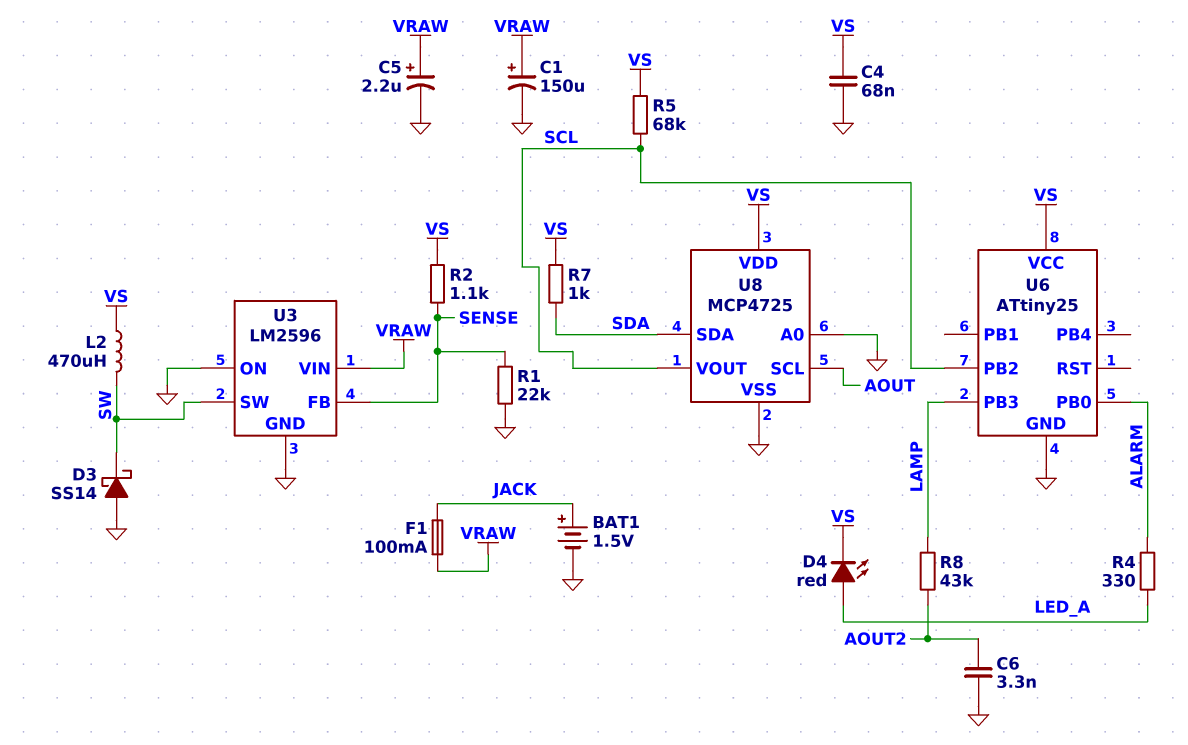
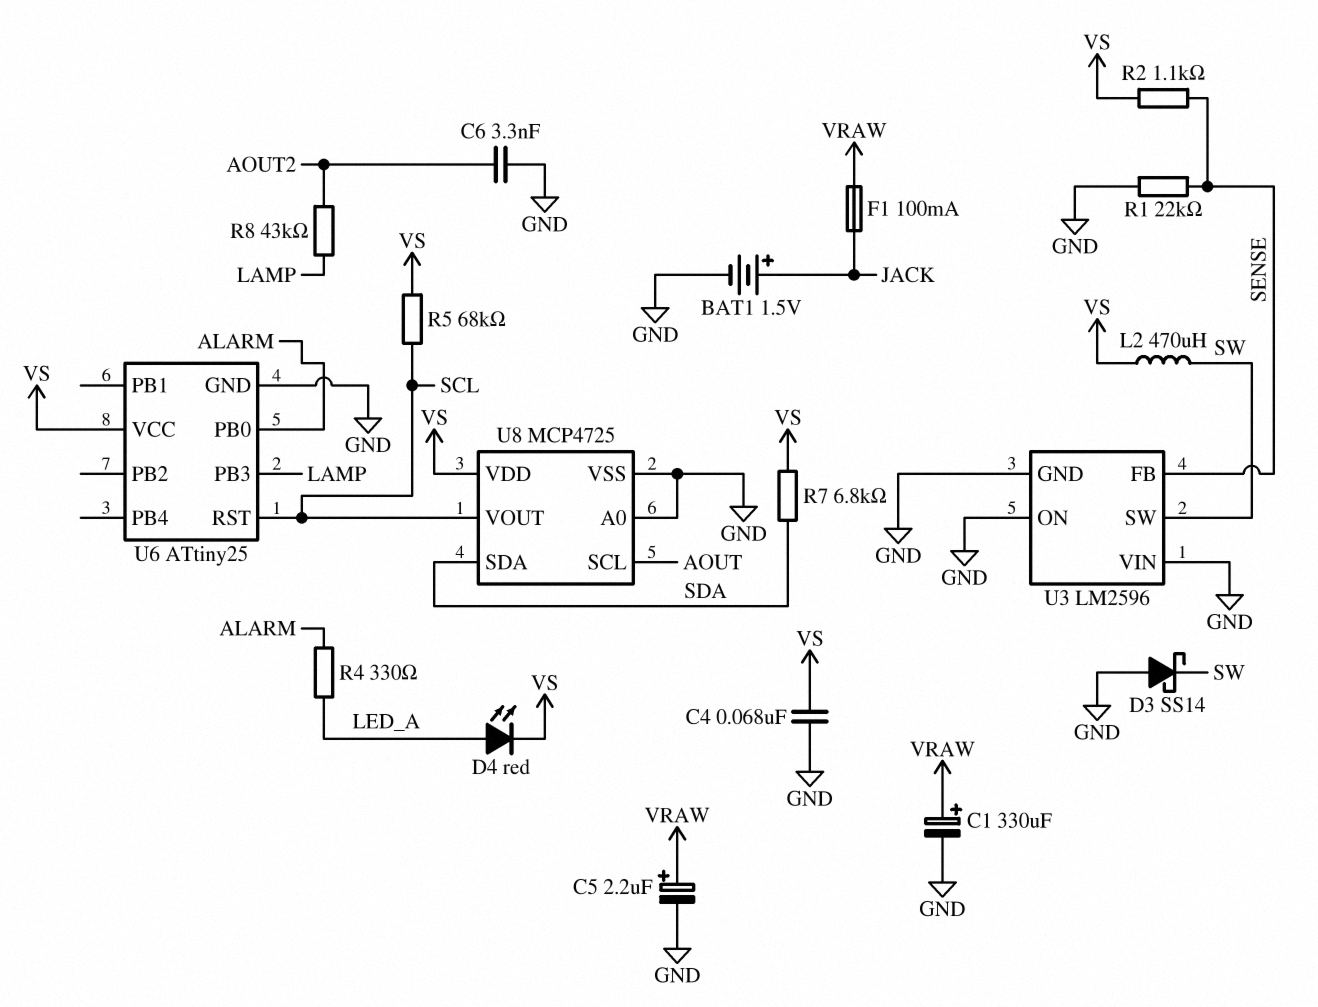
C1: 150uF (plus VRAW, minus GND) -> 330uF (plus VRAW, minus GND)
R7: 1k (SDA, VS) -> 6.8k (SDA, VS)
U3 pin VIN: VRAW -> GND
U6 pin PB2: SCL -> none
U6 pin RST: none -> SCL

